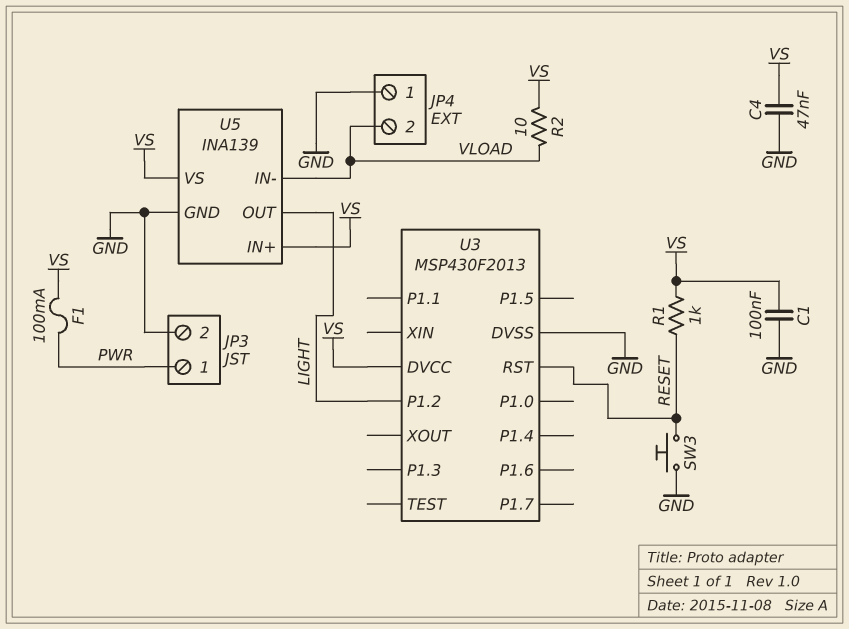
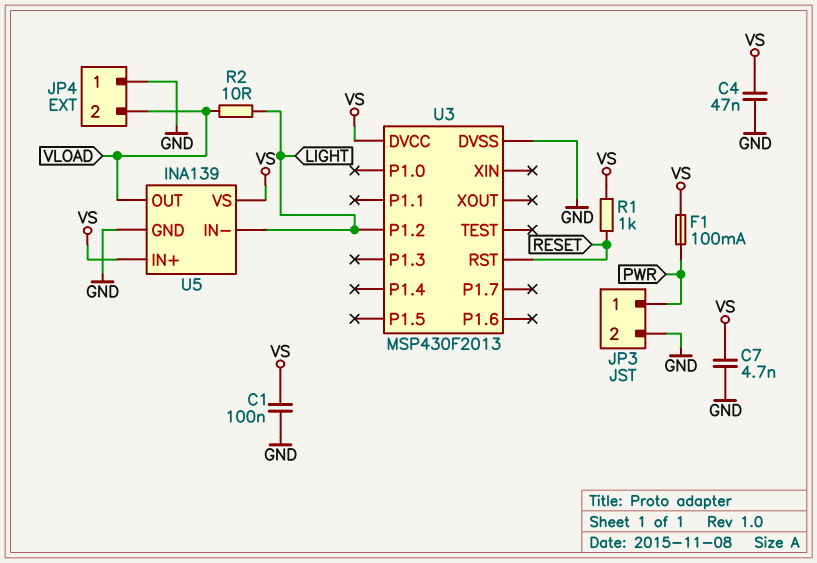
C7: none -> 4.7nF (GND, VS)
R2: 10 (VLOAD, VS) -> 10 (LIGHT, VLOAD)
SW3: button (GND, RESET) -> none
U5 pin IN-: VLOAD -> LIGHT
U5 pin OUT: LIGHT -> VLOAD

